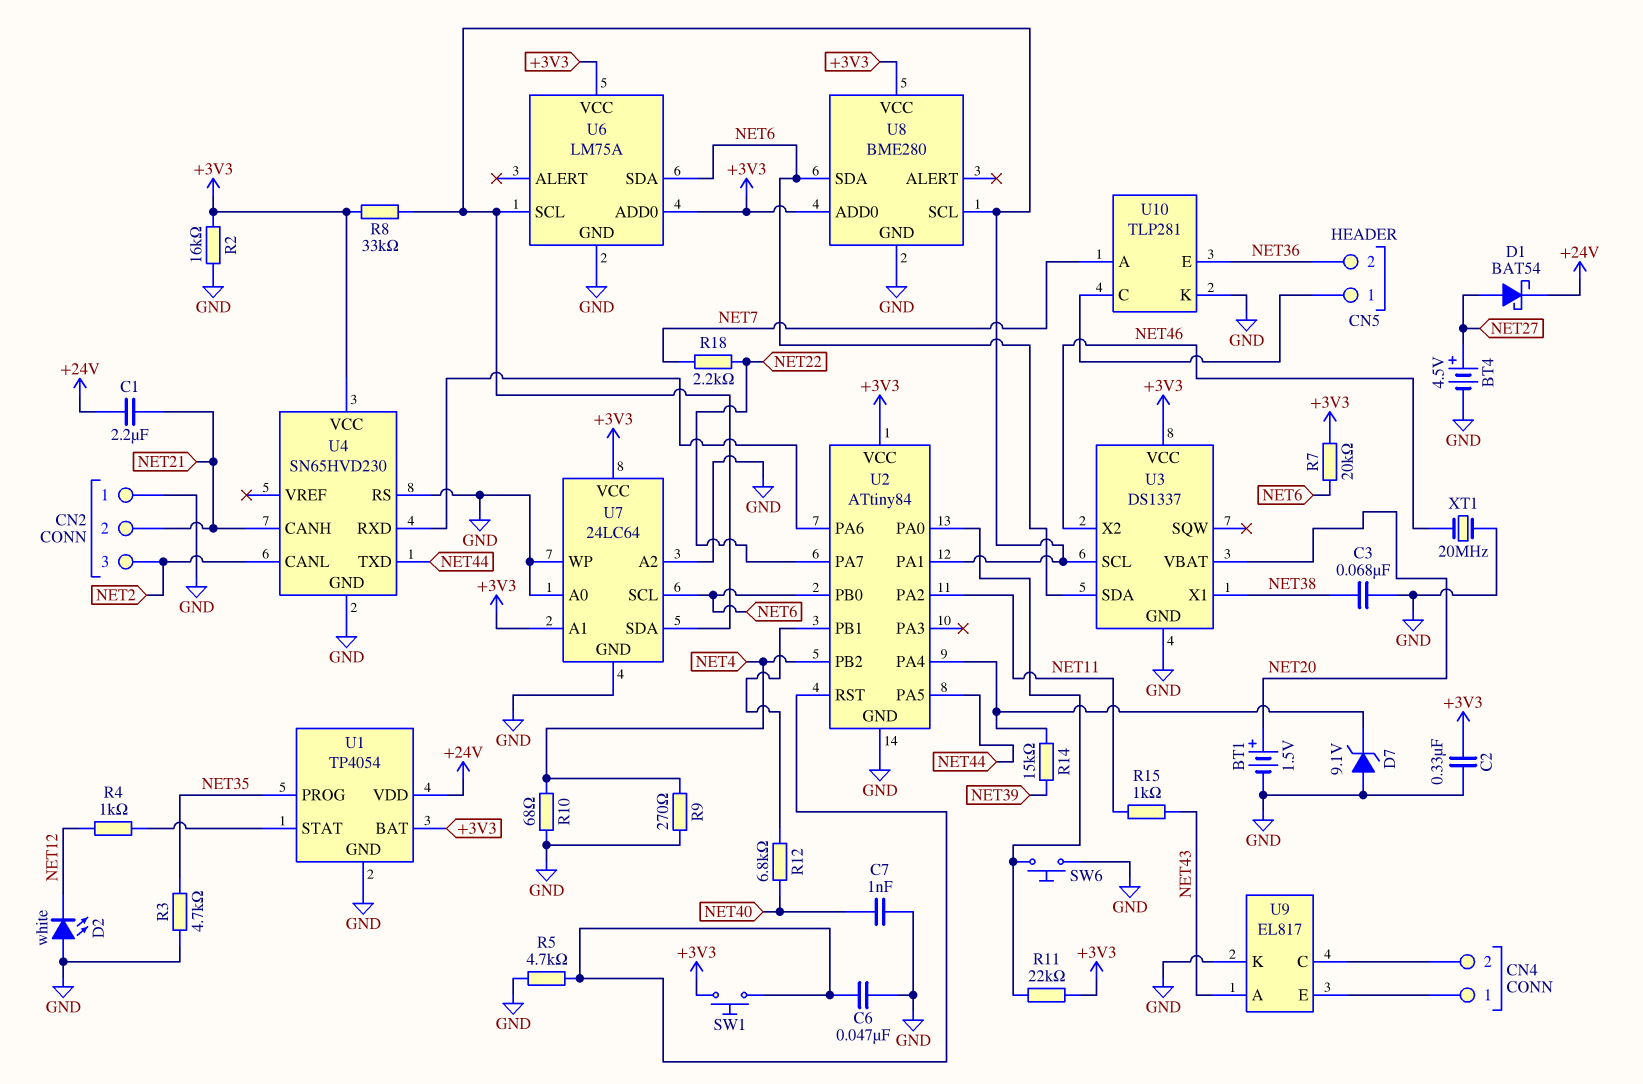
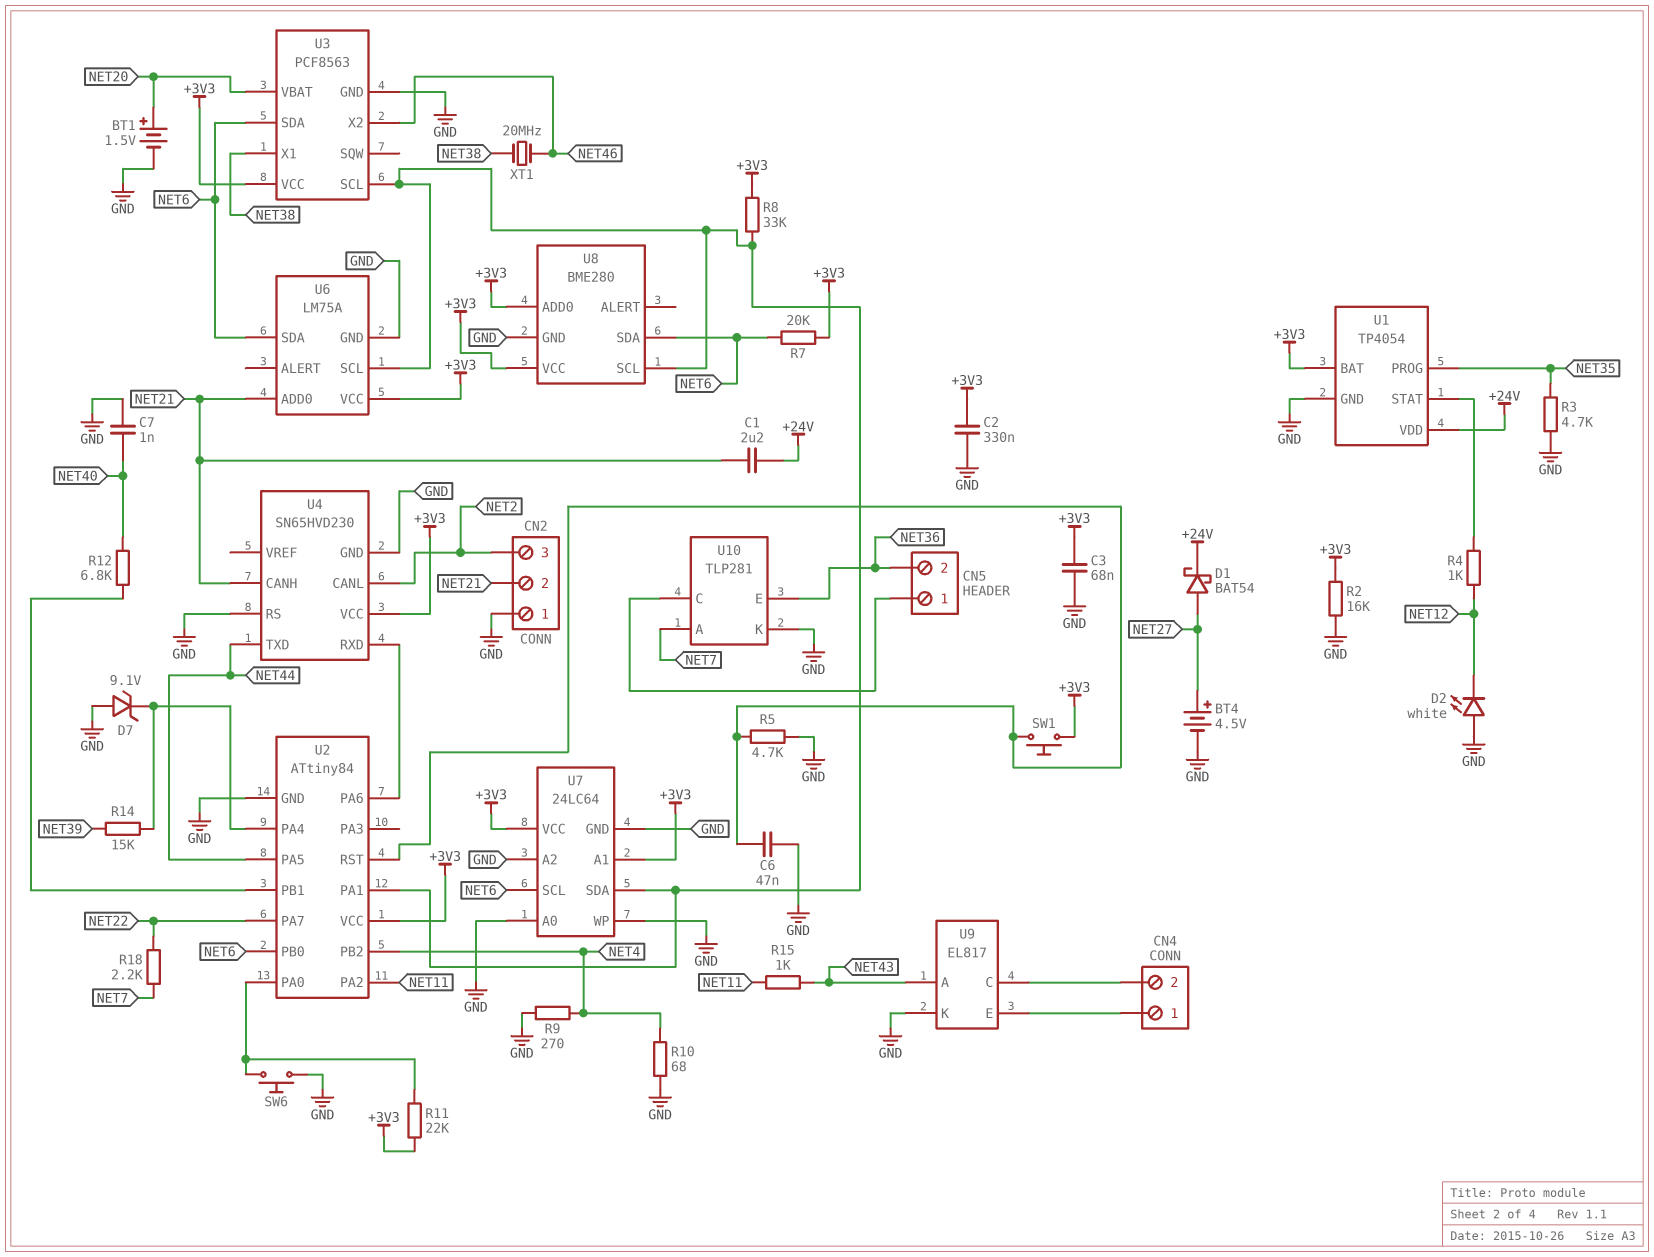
C3: 68nF (GND, NET38) -> 68nF (+3V3, GND)
U3: DS1337 -> PCF8563
U6 pin ADD0: +3V3 -> NET21
XT1: 20MHz (GND, NET46) -> 20MHz (NET38, NET46)

